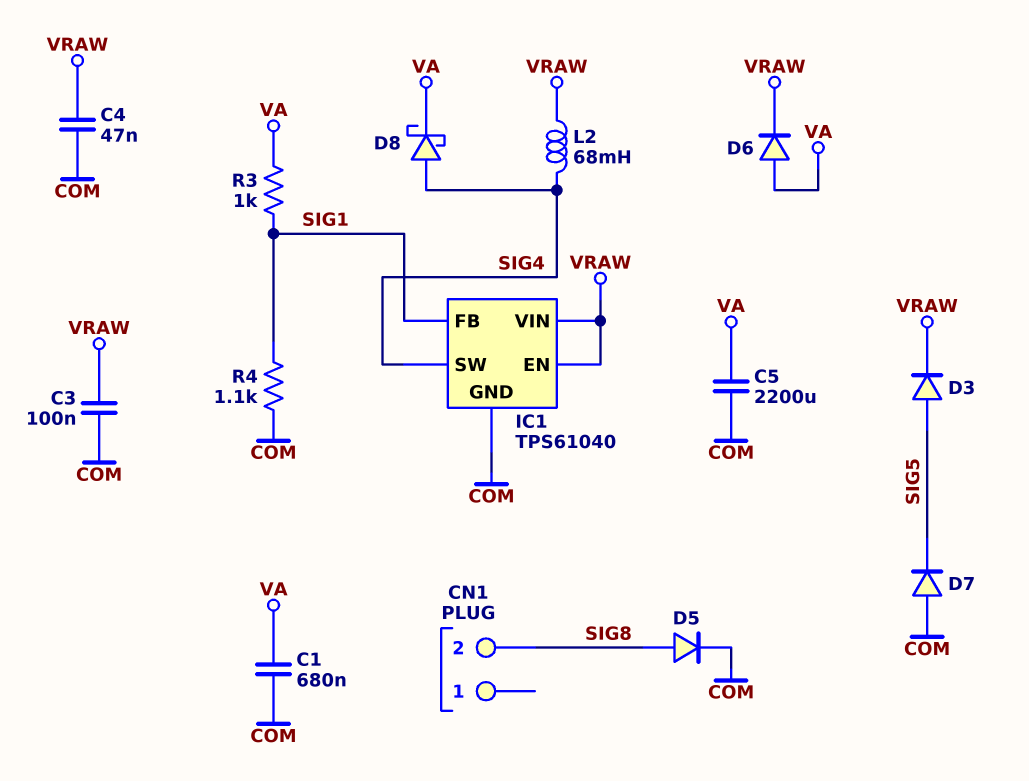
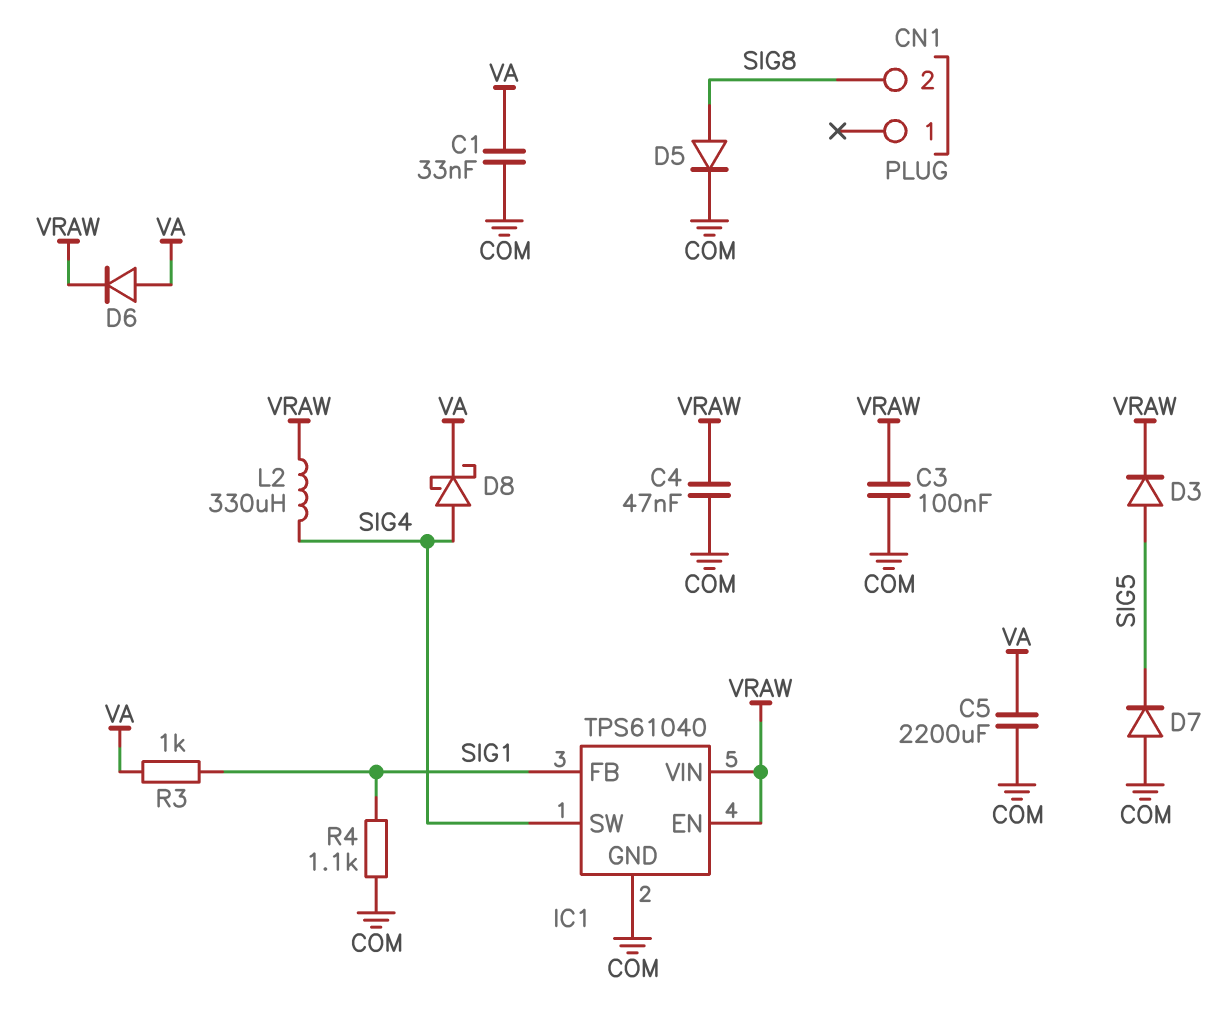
C1: 680nF (COM, VA) -> 33nF (COM, VA)
L2: 68mH (SIG4, VRAW) -> 330uH (SIG4, VRAW)

